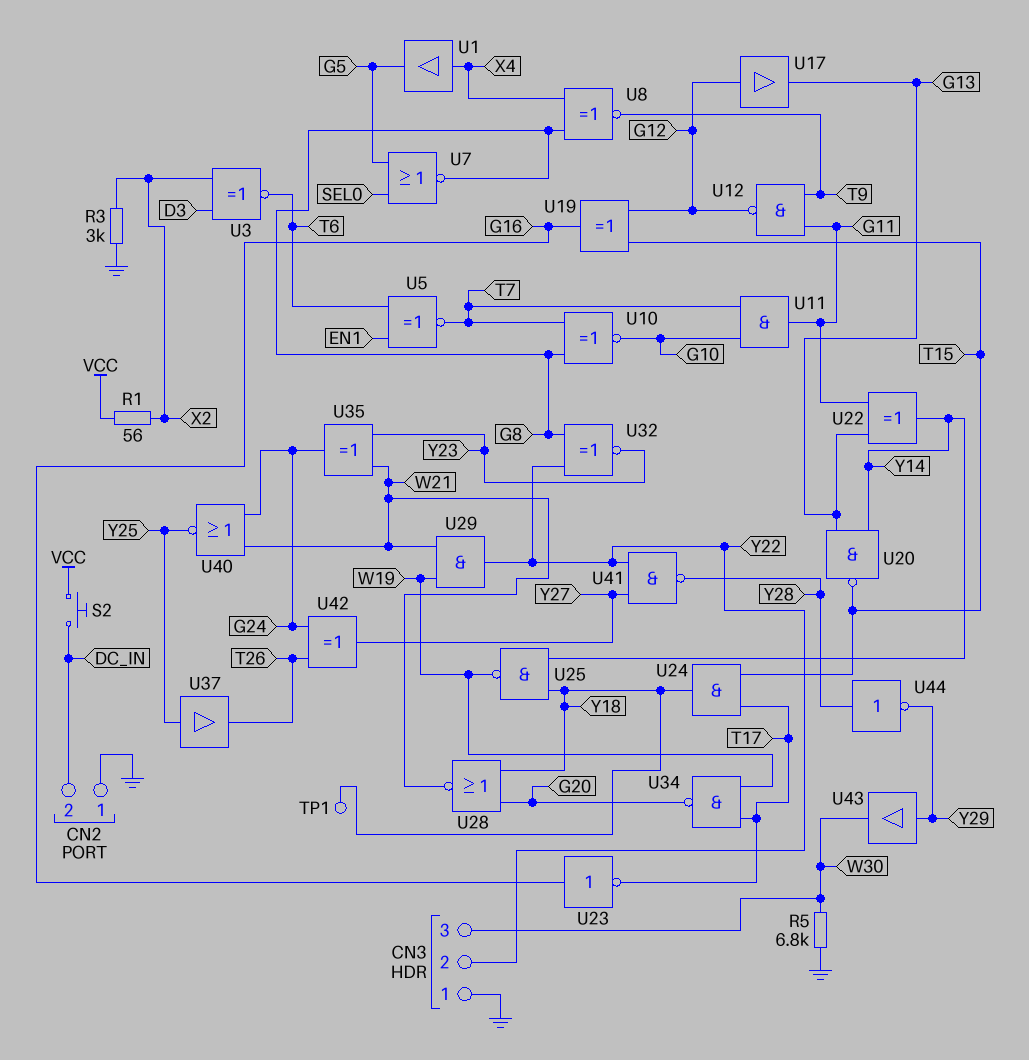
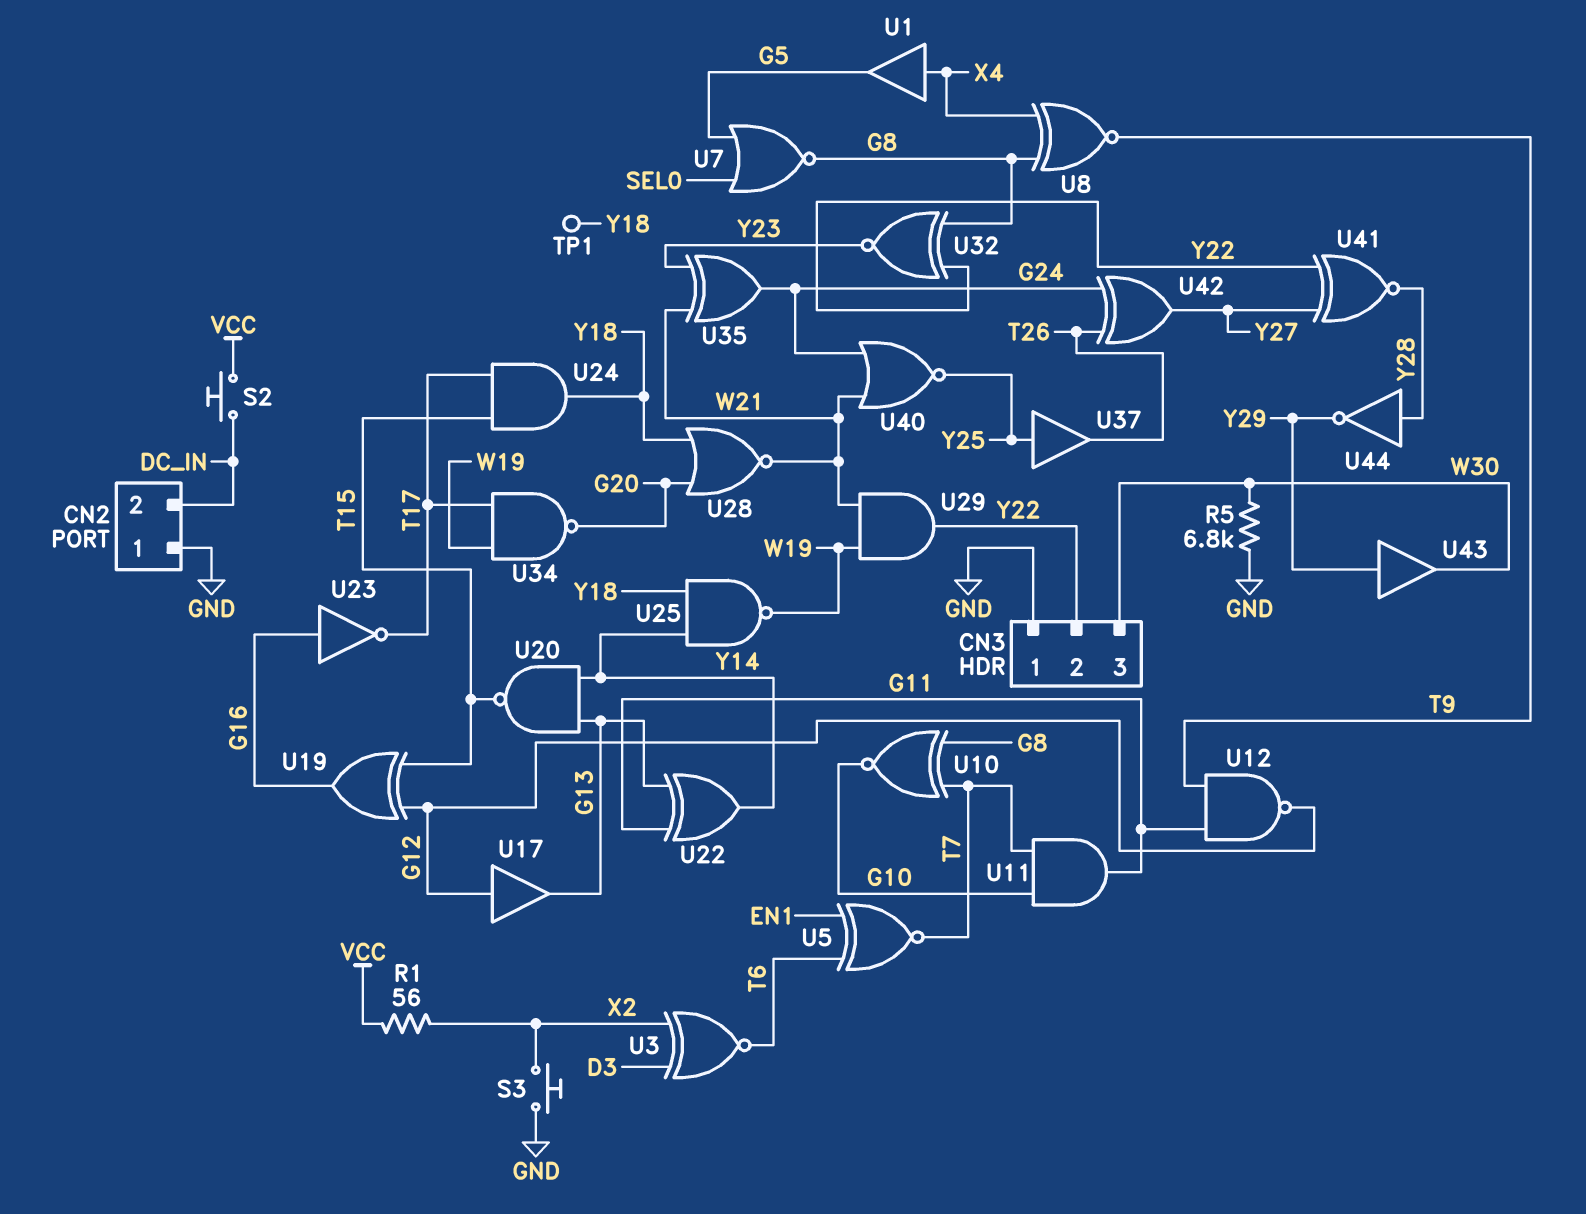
R3: 3k (GND, X2) -> none
S3: none -> button (GND, X2)
U41: NAND (in Y22, in Y27, out Y28) -> XNOR (in Y22, in Y27, out Y28)

